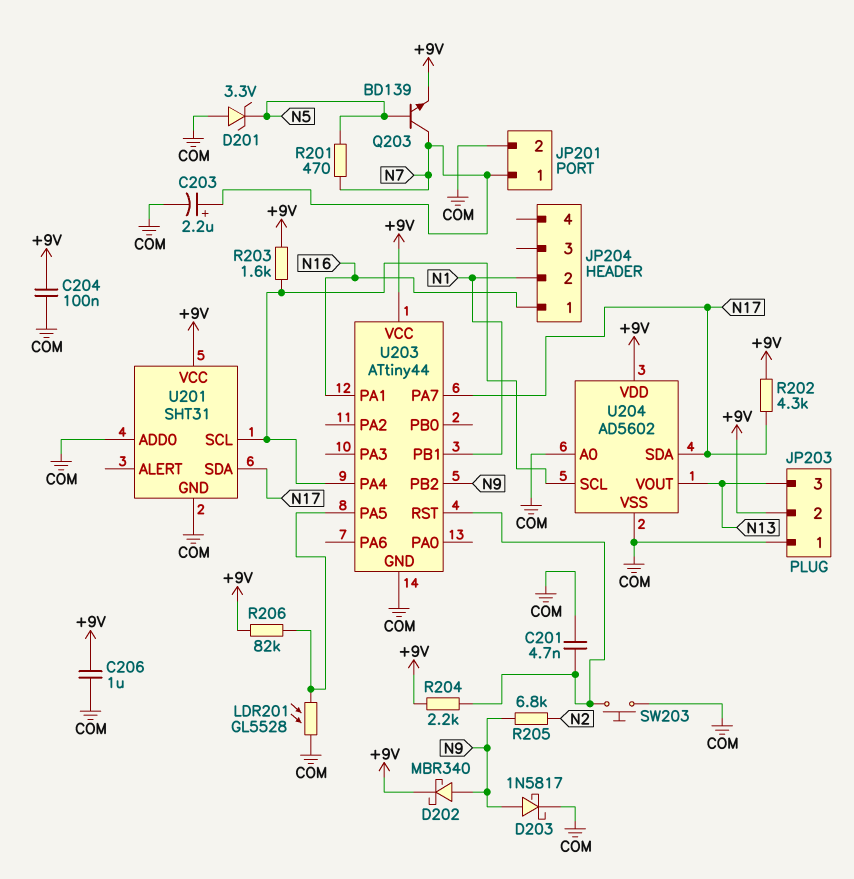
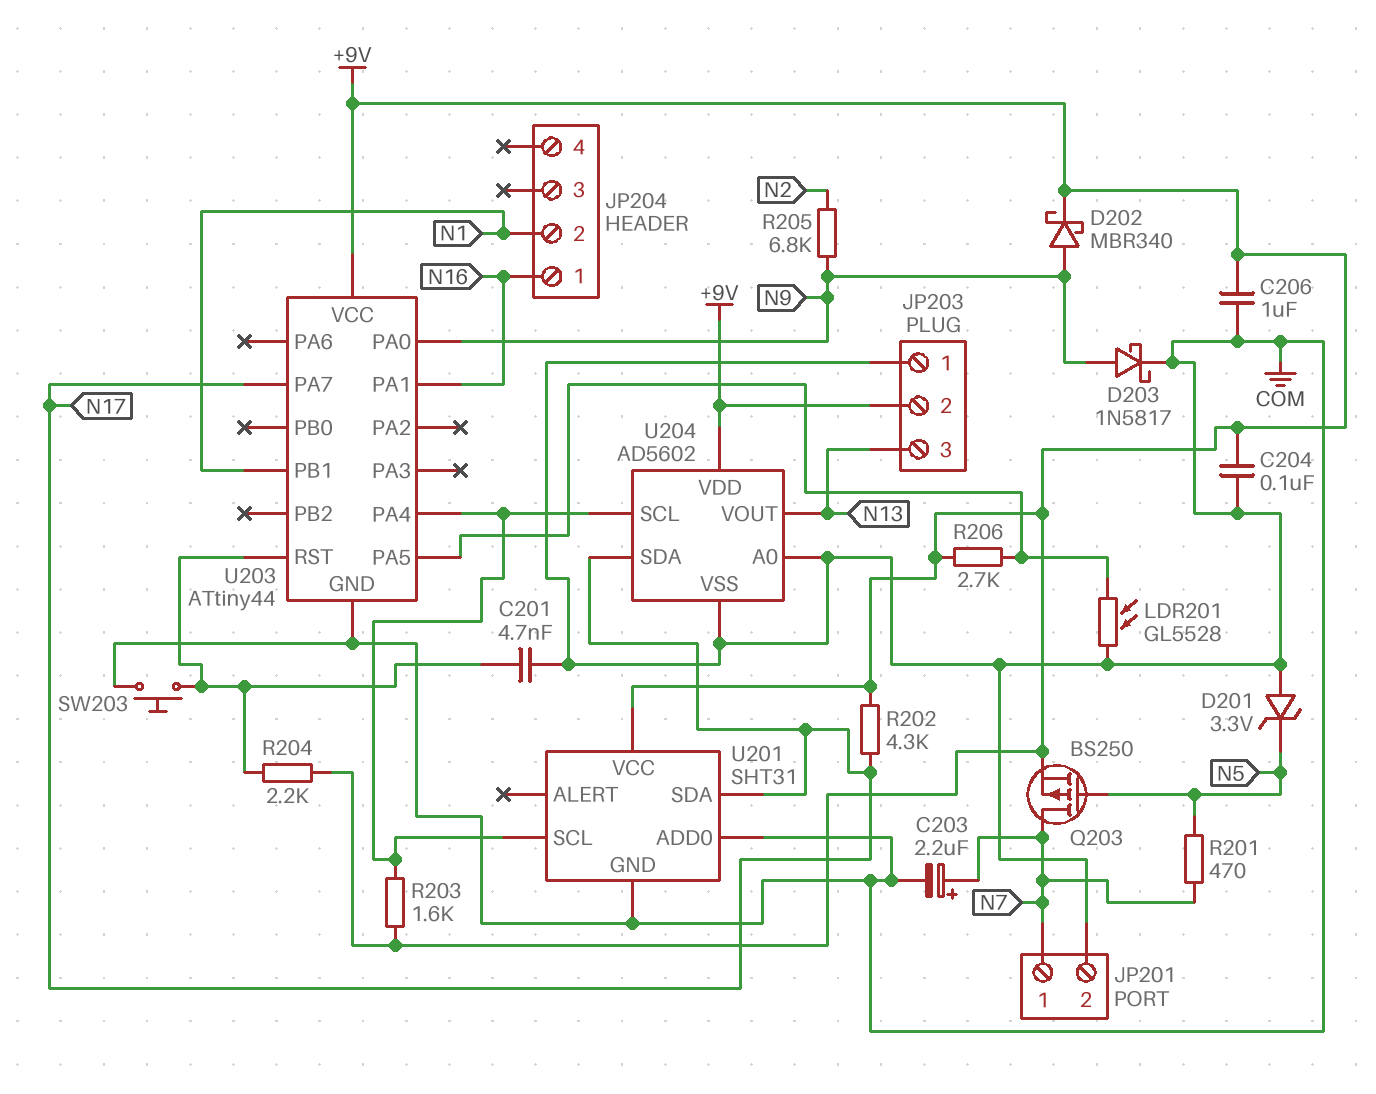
Q203: NPN BD139 (B N5, C N7, E +9V) -> PMOS BS250 (G N5, D N7, S +9V)
R206: 82k (+9V, U203/PA5) -> 2.7k (+9V, U203/PA5)
U203 pin PA0: none -> N9
U203 pin PB2: N9 -> none

